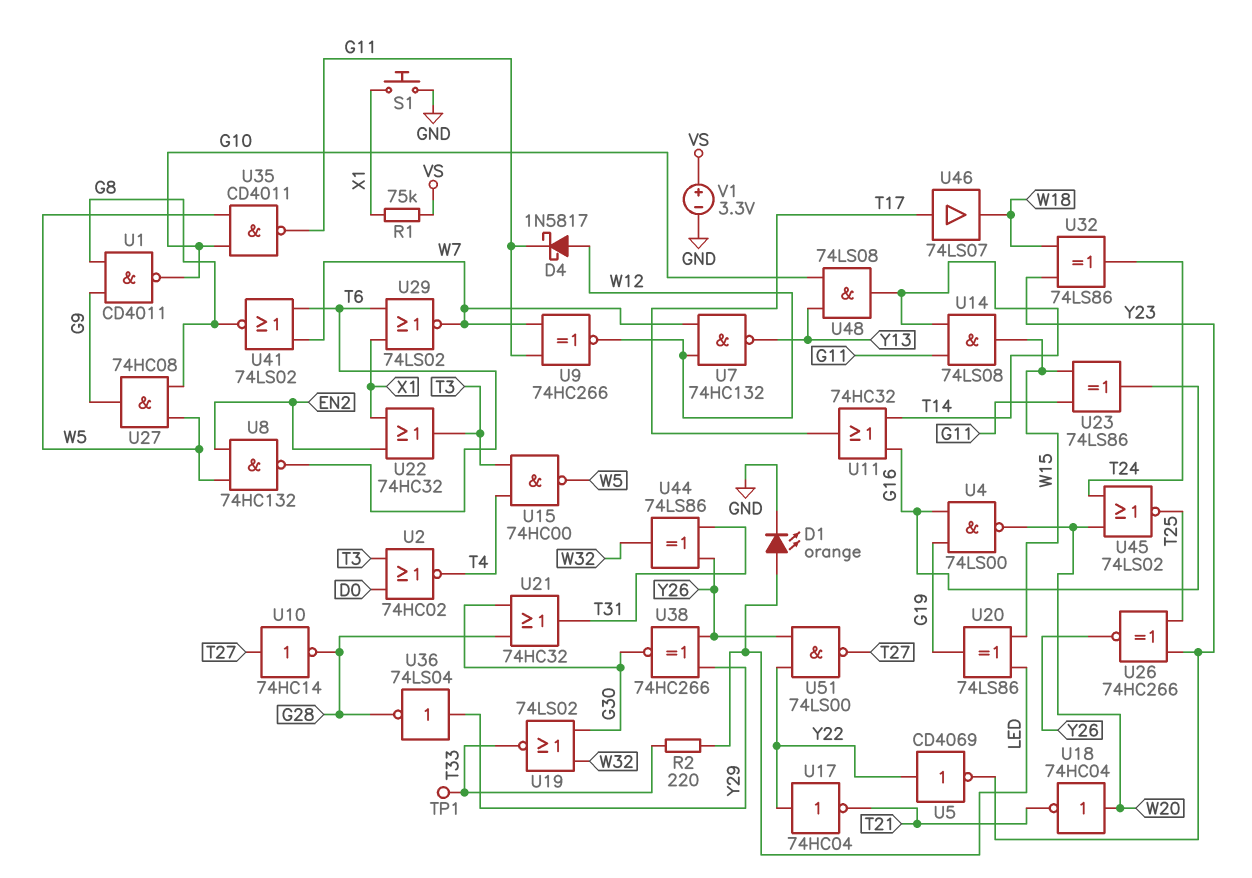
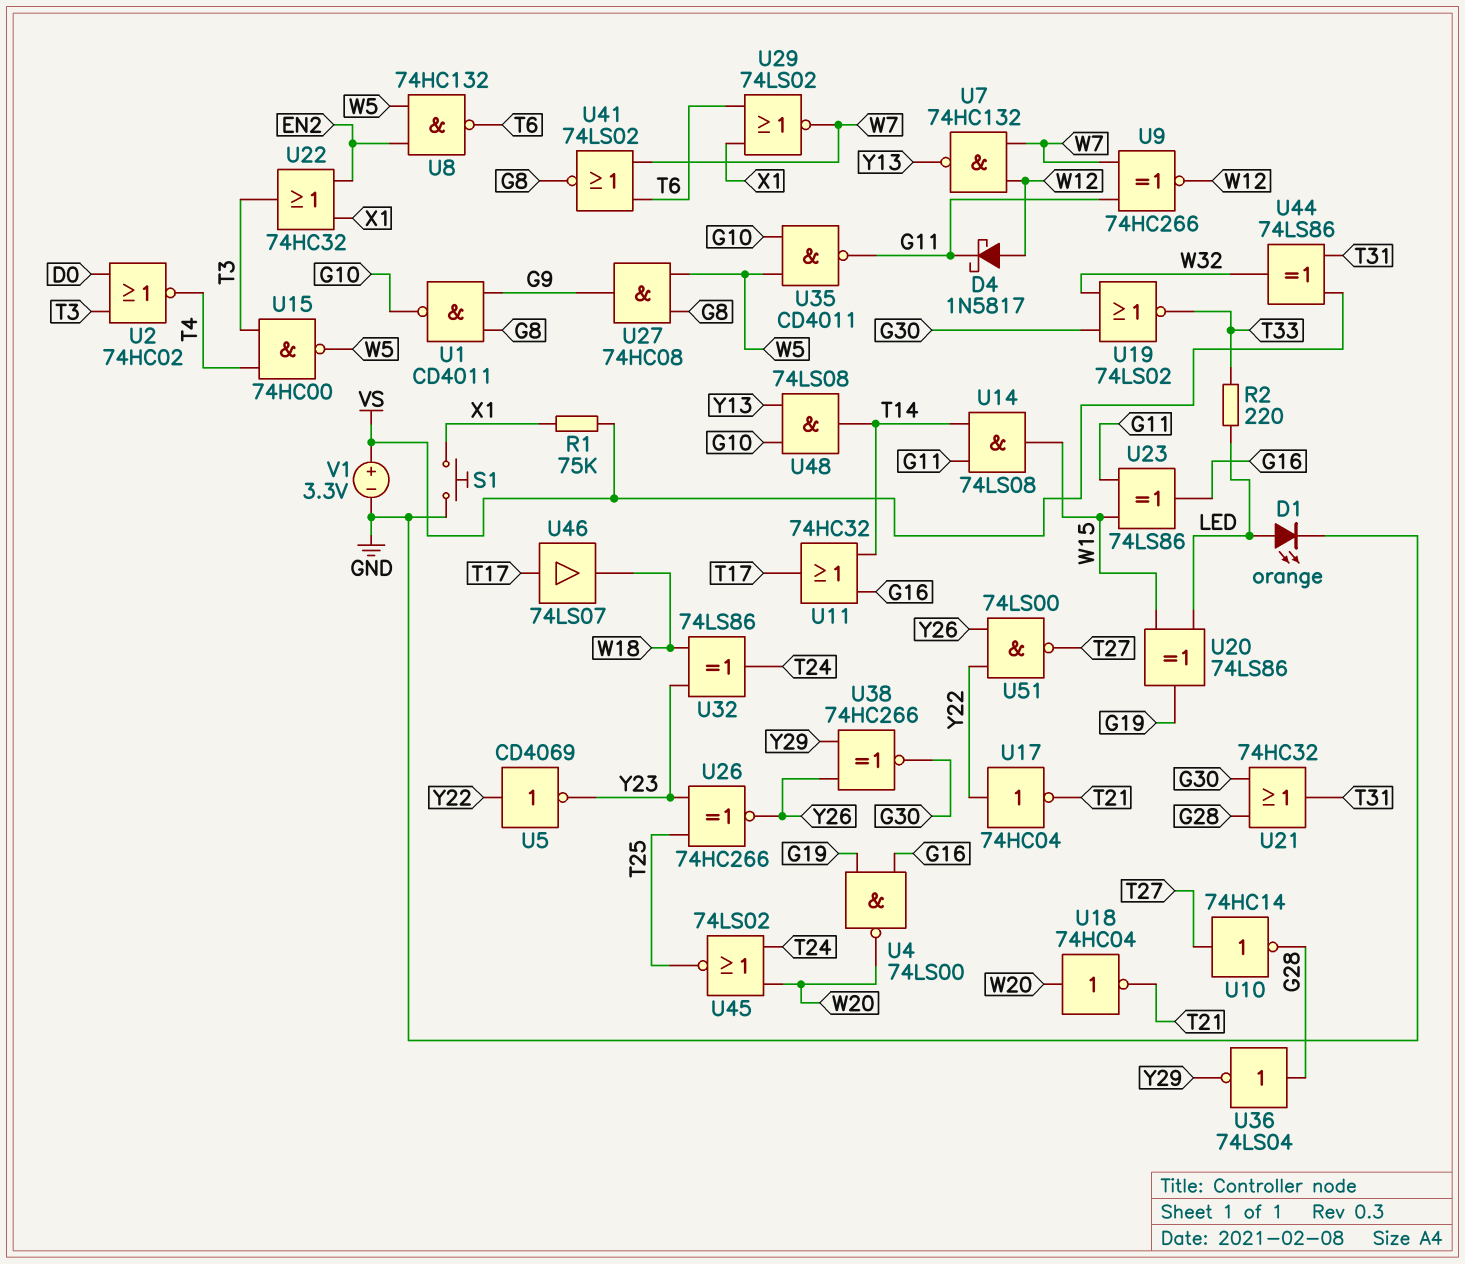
TP1: test point (T33) -> none
U36: NOT 74LS04 (in Y29, out G28) -> NOT 74LS04 (in G28, out Y29)
U44: XOR 74LS86 (in T31, in Y26, out W32) -> XOR 74LS86 (in T31, in VS, out W32)

